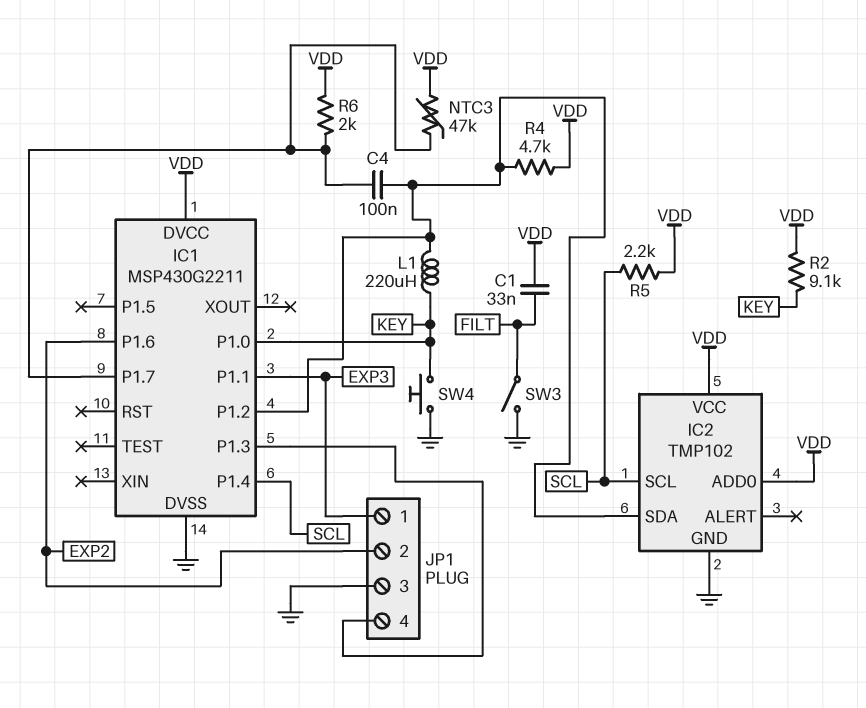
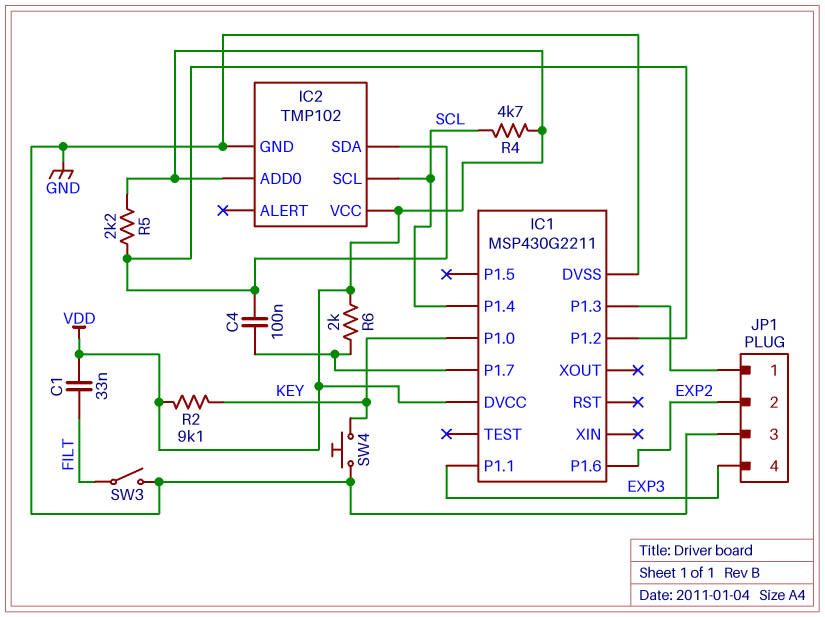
JP1 pin 1: EXP3 -> IC1/P1.3
JP1 pin 4: IC1/P1.3 -> EXP3
L1: 220uH (IC1/P1.2, KEY) -> none
NTC3: 47k (IC1/P1.7, VDD) -> none
R4: 4.7k (IC1/P1.2, VDD) -> 4.7k (SCL, VDD)
R5: 2.2k (SCL, VDD) -> 2.2k (IC1/P1.2, VDD)

